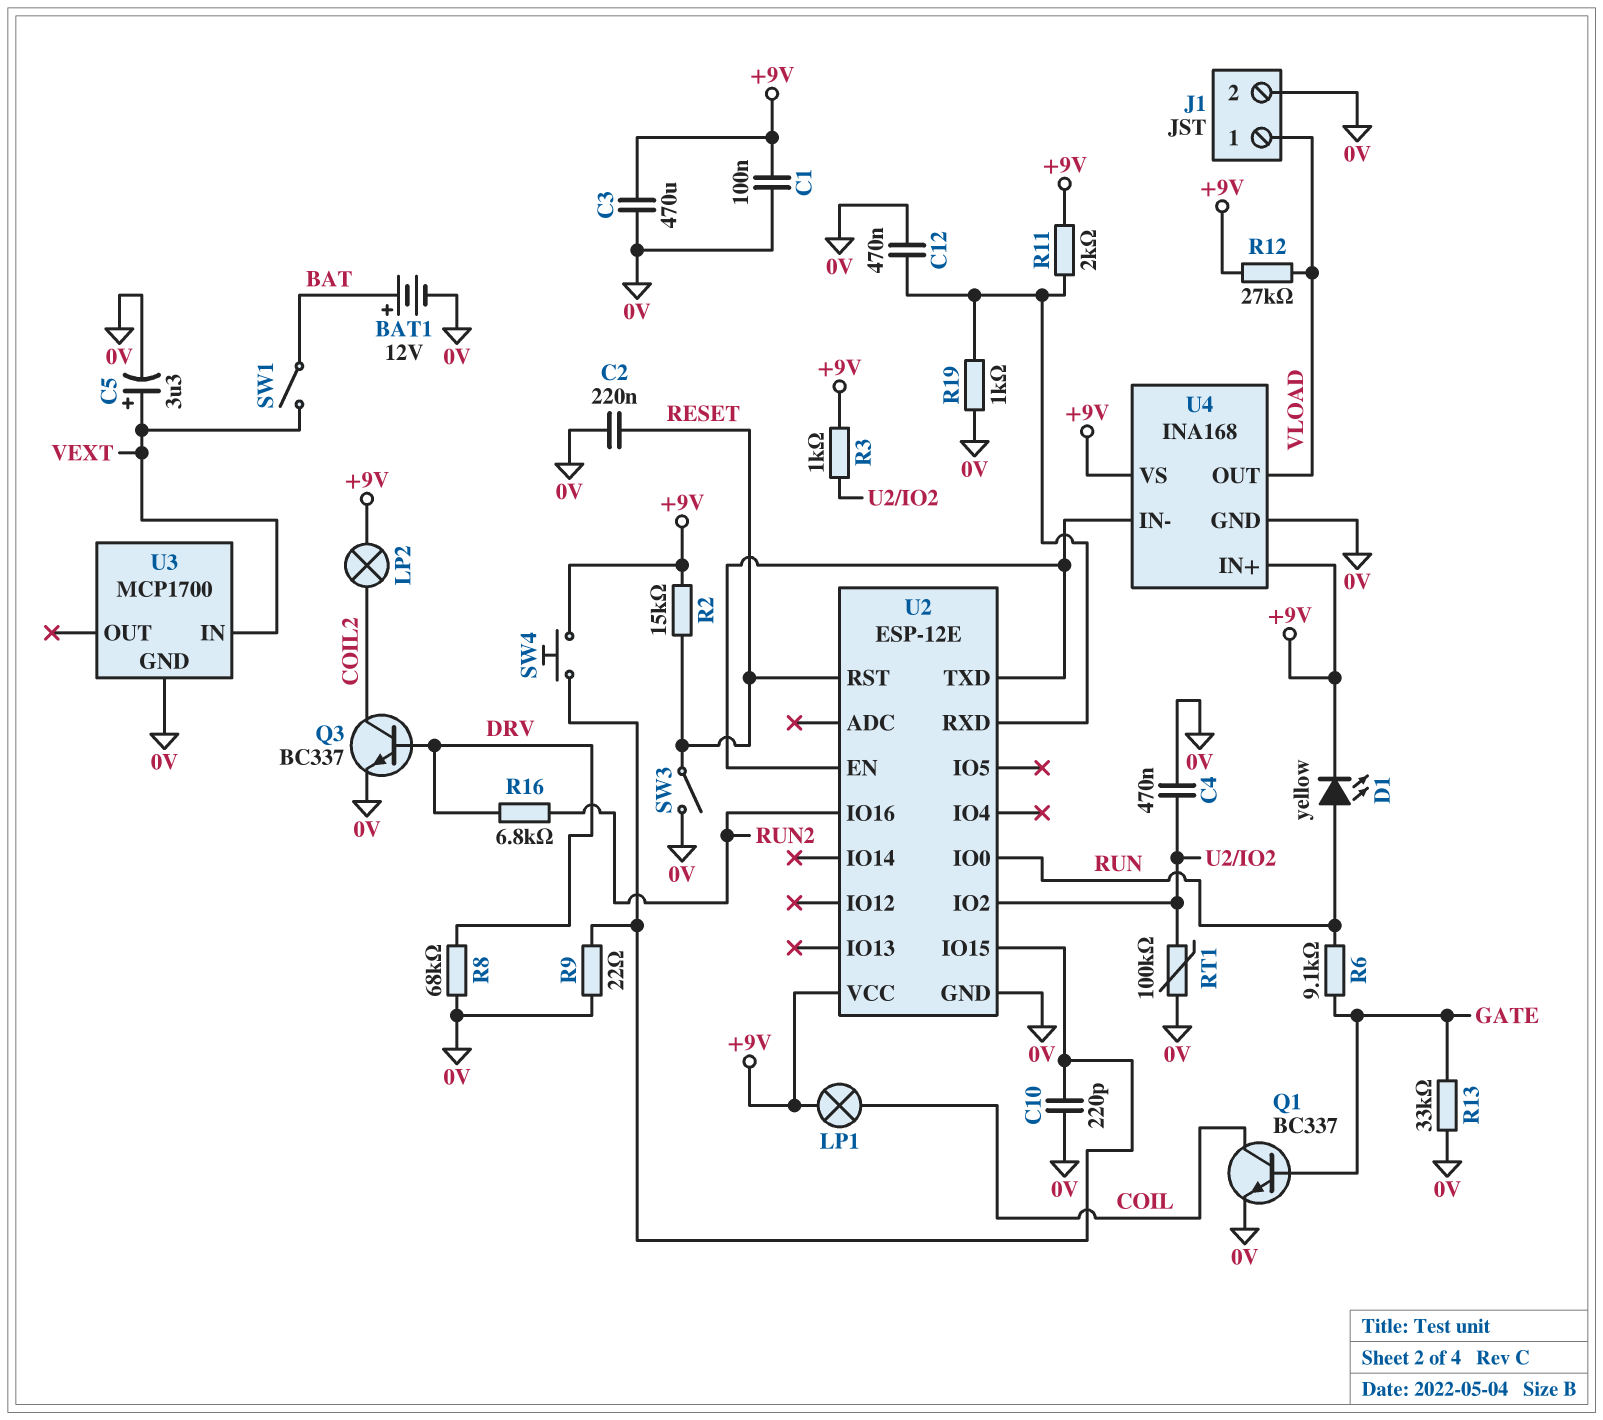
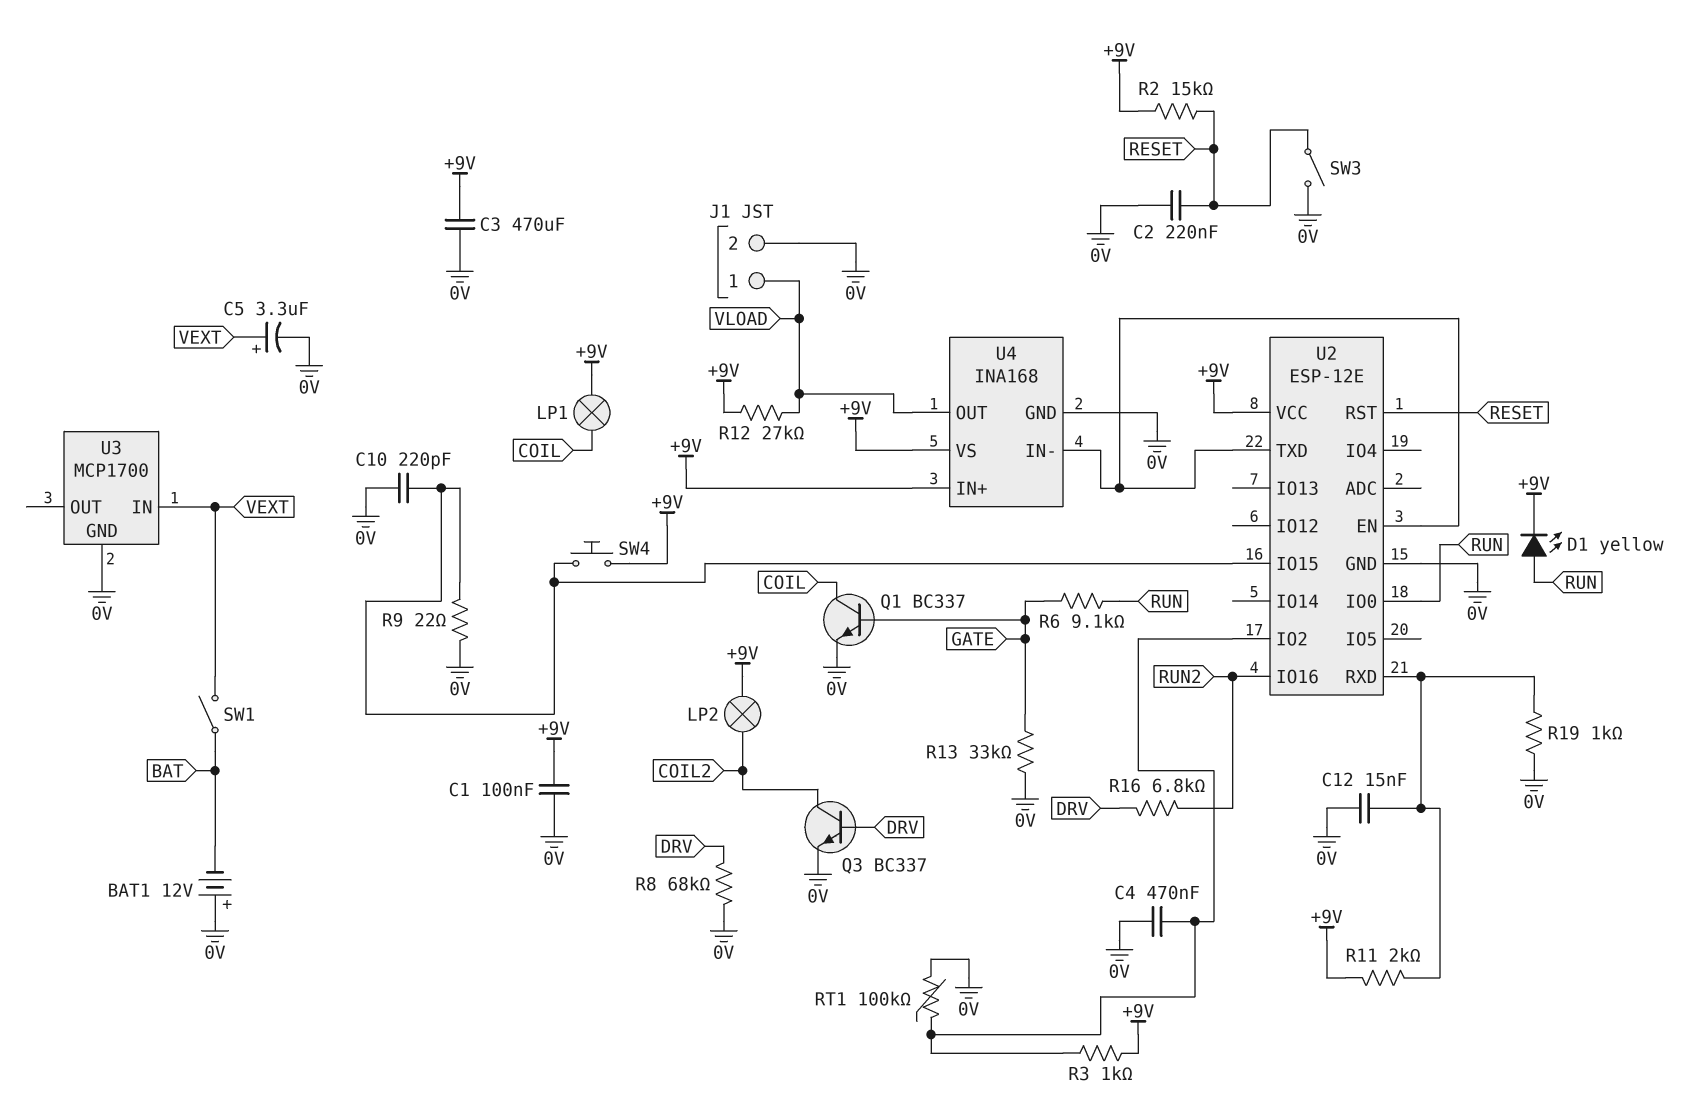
BAT1: 12V (plus BAT, minus 0V) -> 12V (plus 0V, minus BAT)
C12: 470nF (0V, U2/RXD) -> 15nF (0V, U2/RXD)

